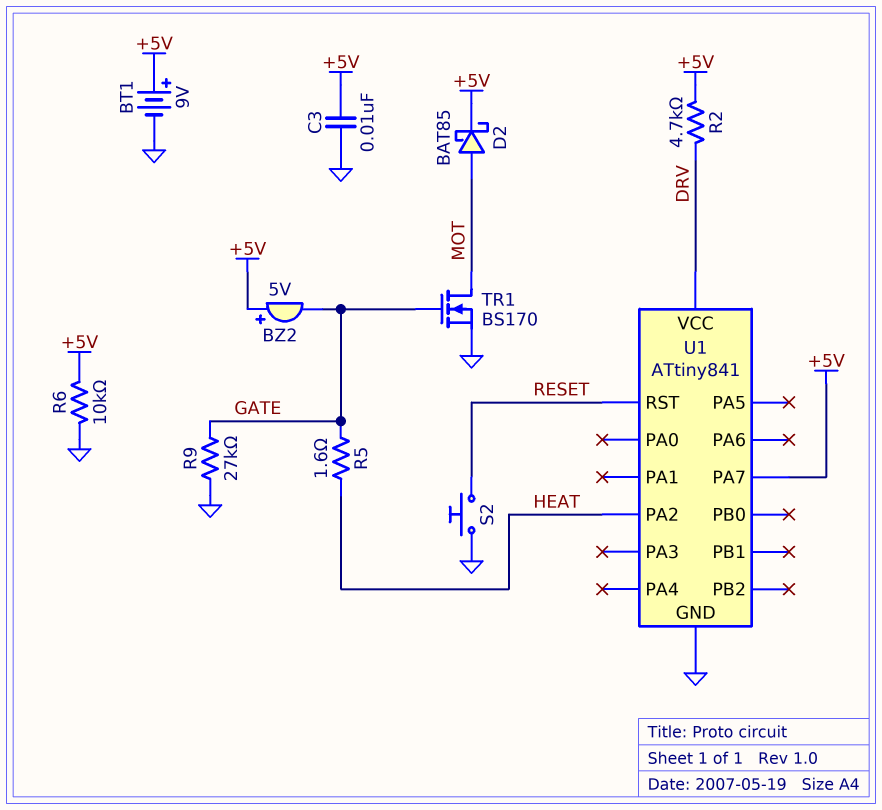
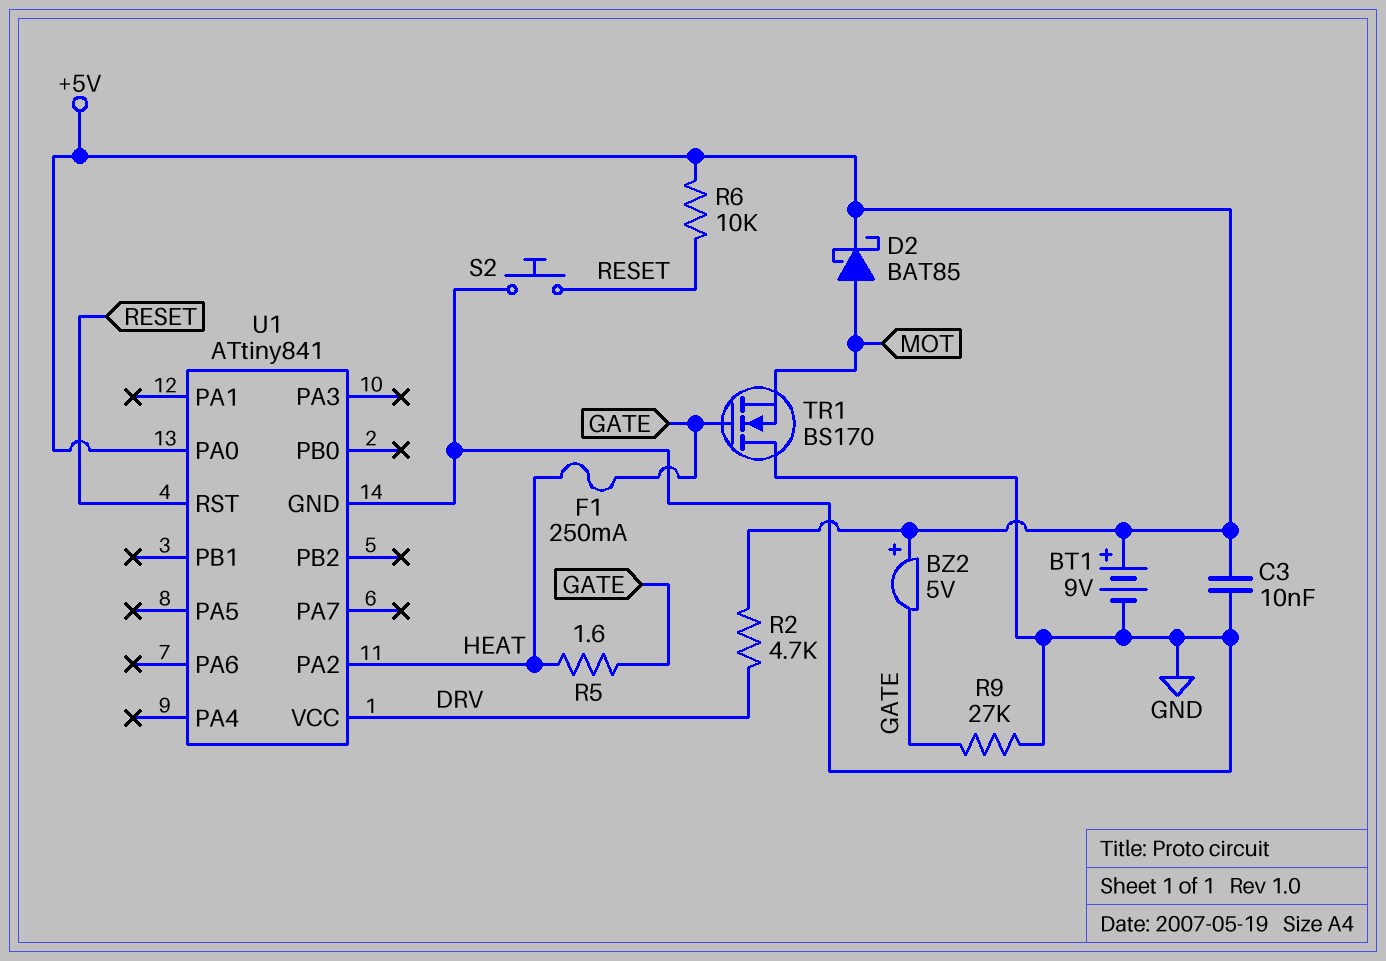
F1: none -> 250mA (GATE, HEAT)
R6: 10k (+5V, GND) -> 10k (+5V, RESET)
TR1: NMOS BS170 (G GATE, D MOT, S GND) -> NMOS BS170 (G GATE, D GND, S MOT)
U1 pin PA0: none -> +5V
U1 pin PA7: +5V -> none

